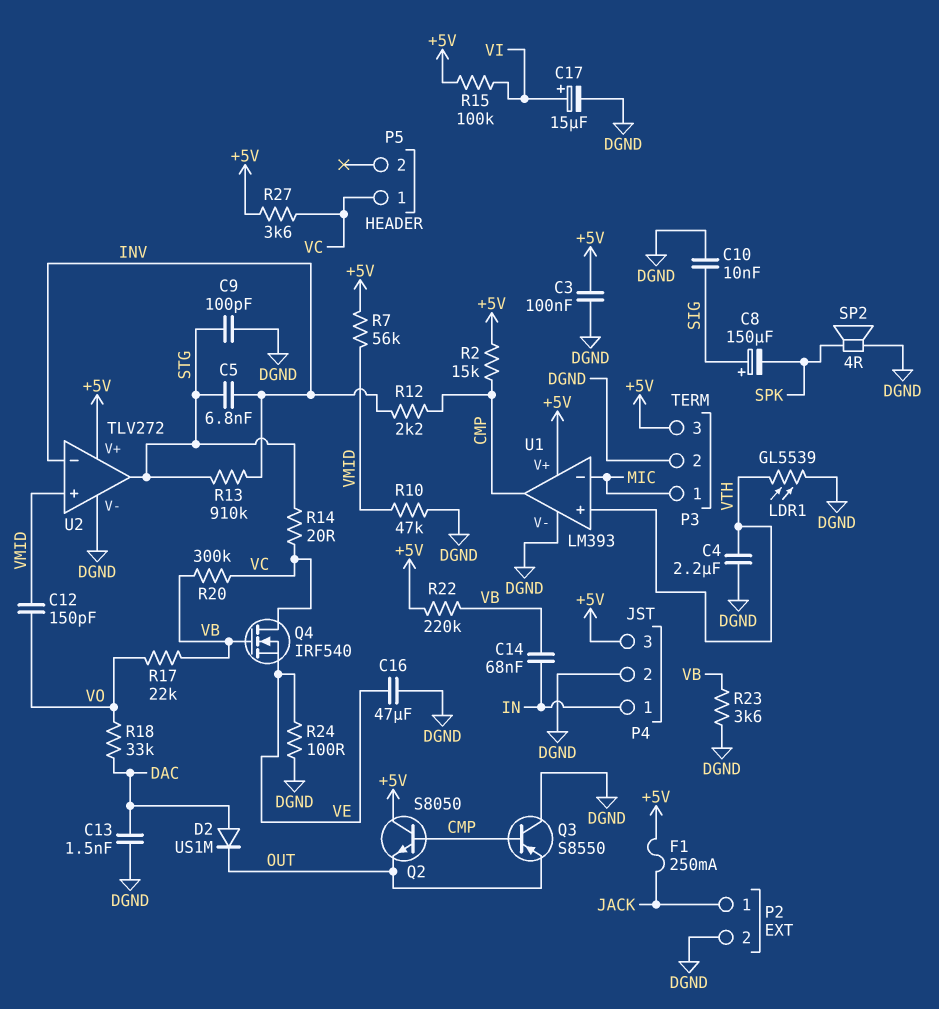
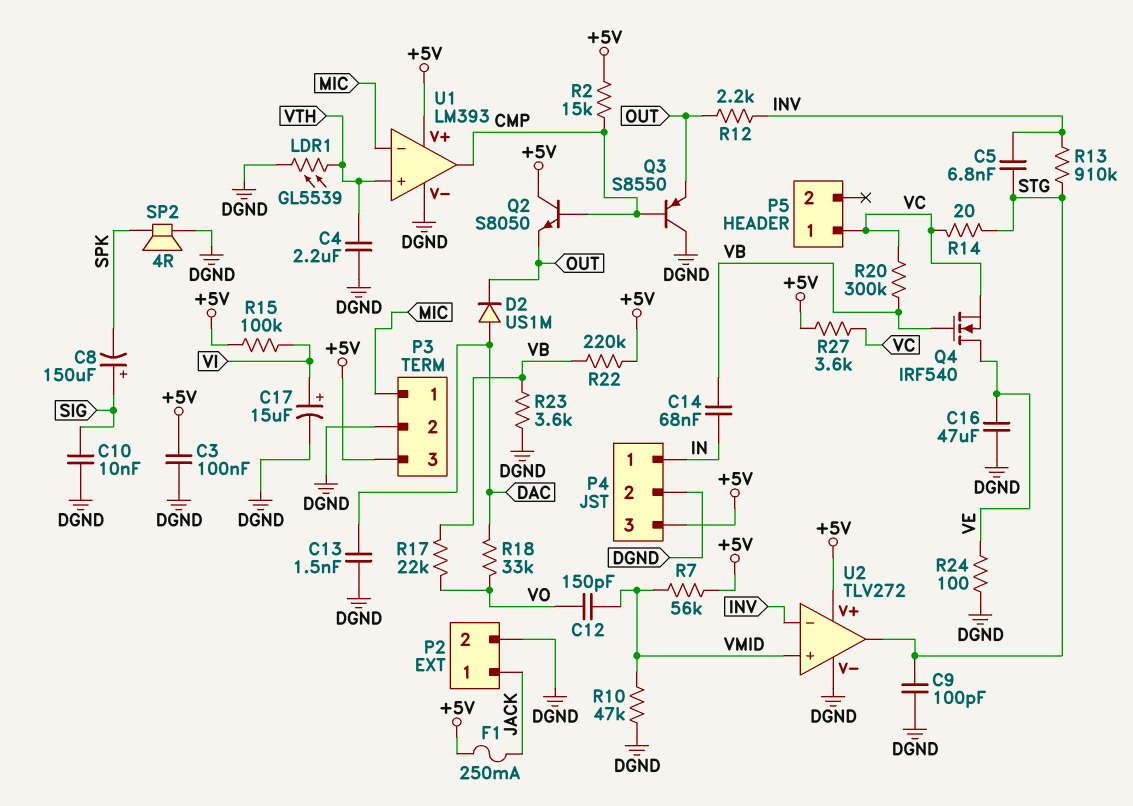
Q4: NMOS IRF540 (G VB, D VC, S VE) -> NMOS IRF540 (G VB, D VE, S VC)
R12: 2.2k (CMP, INV) -> 2.2k (INV, OUT)

